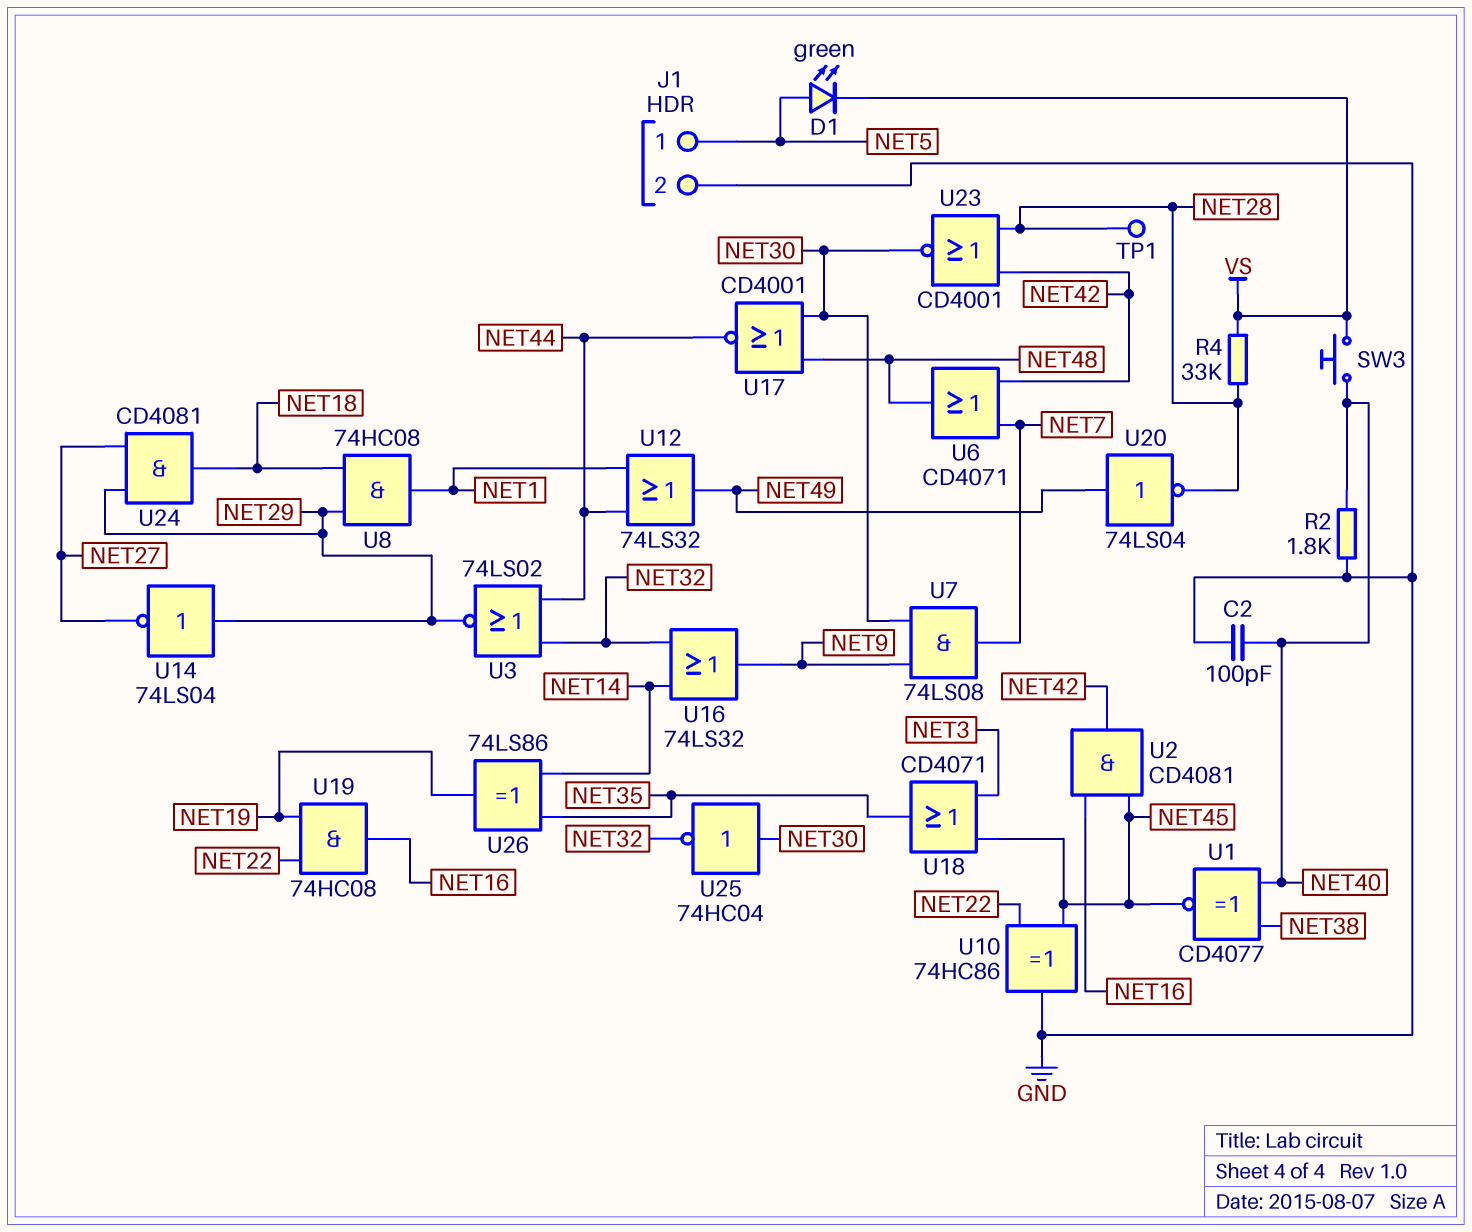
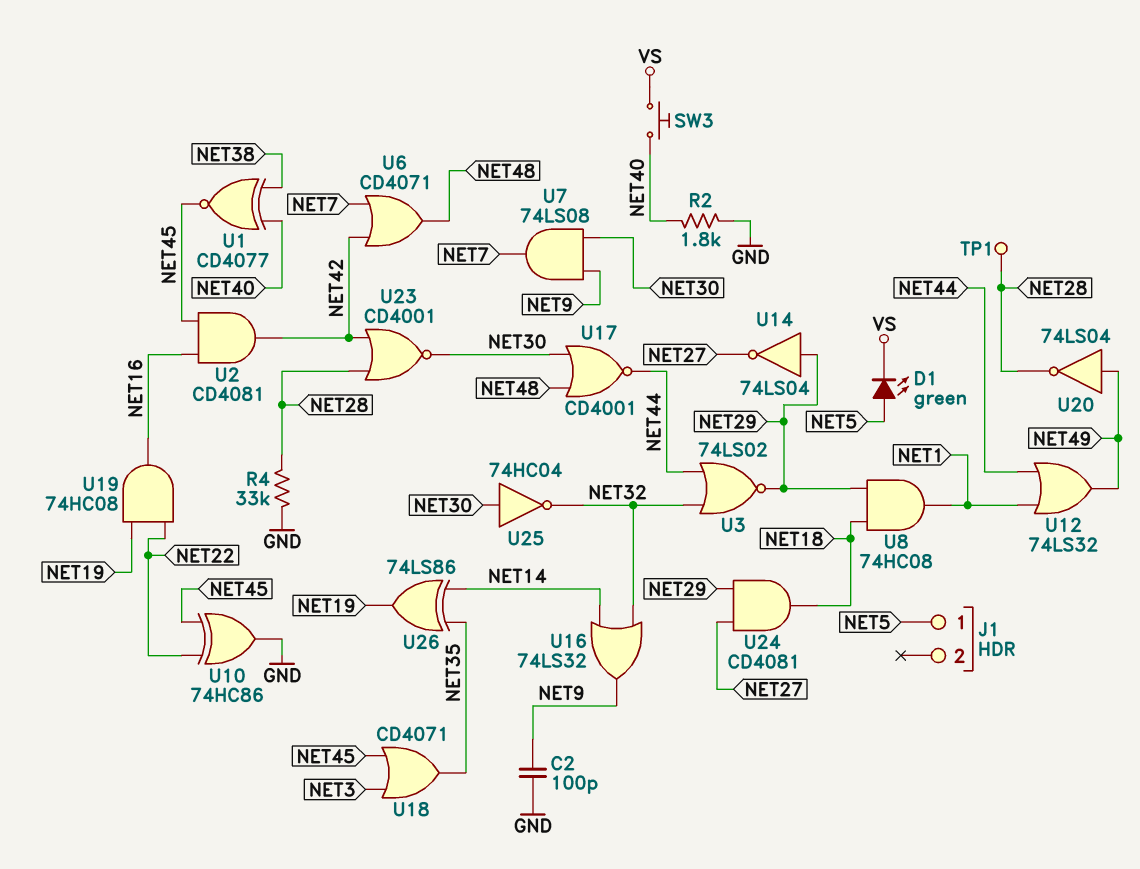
C2: 100pF (GND, NET40) -> 100pF (GND, NET9)
J1 pin 2: GND -> none
R4: 33k (NET28, VS) -> 33k (GND, NET28)

